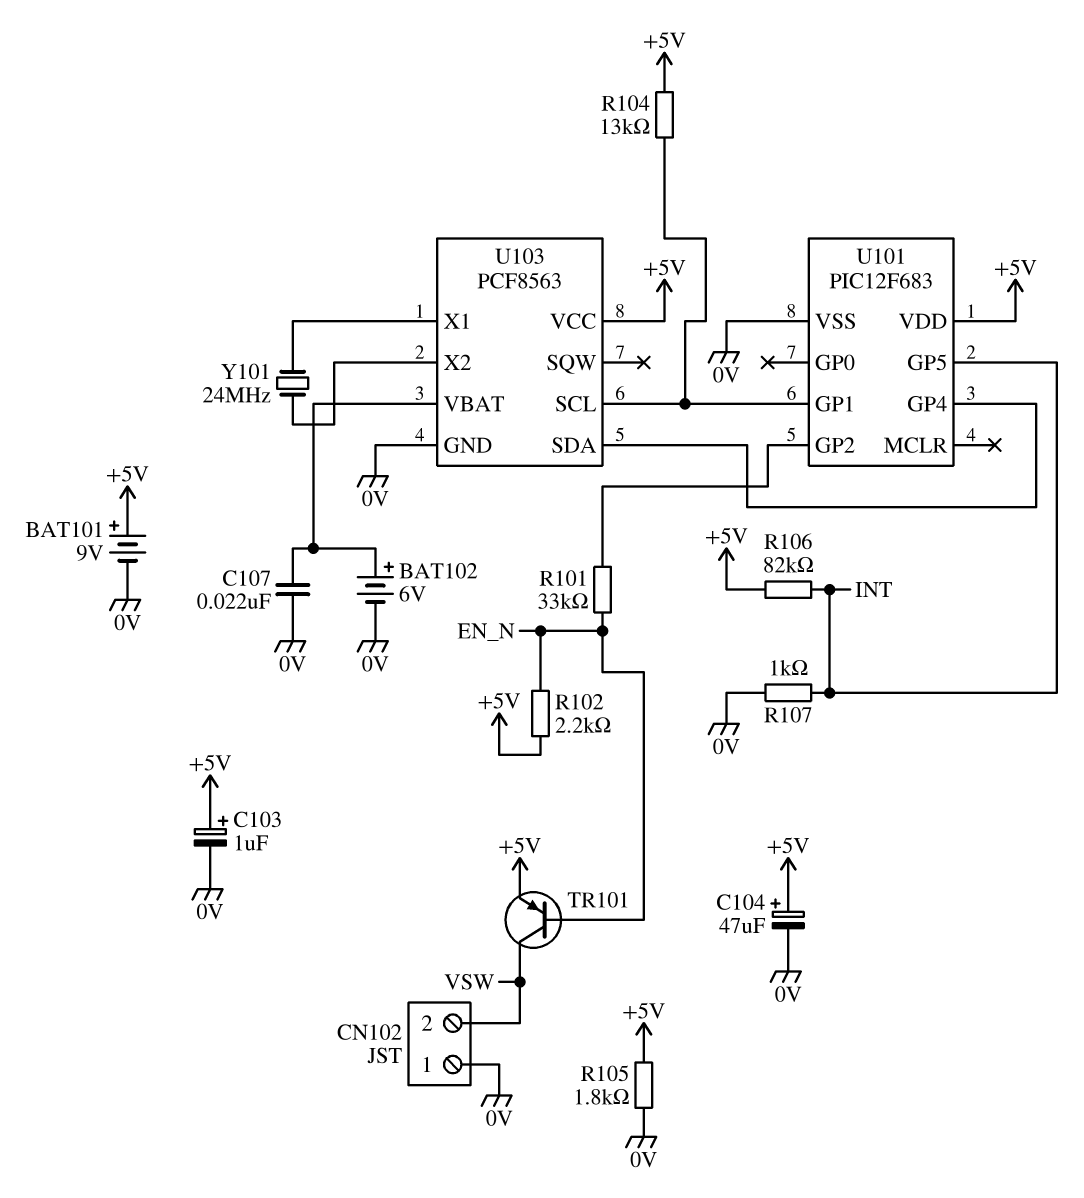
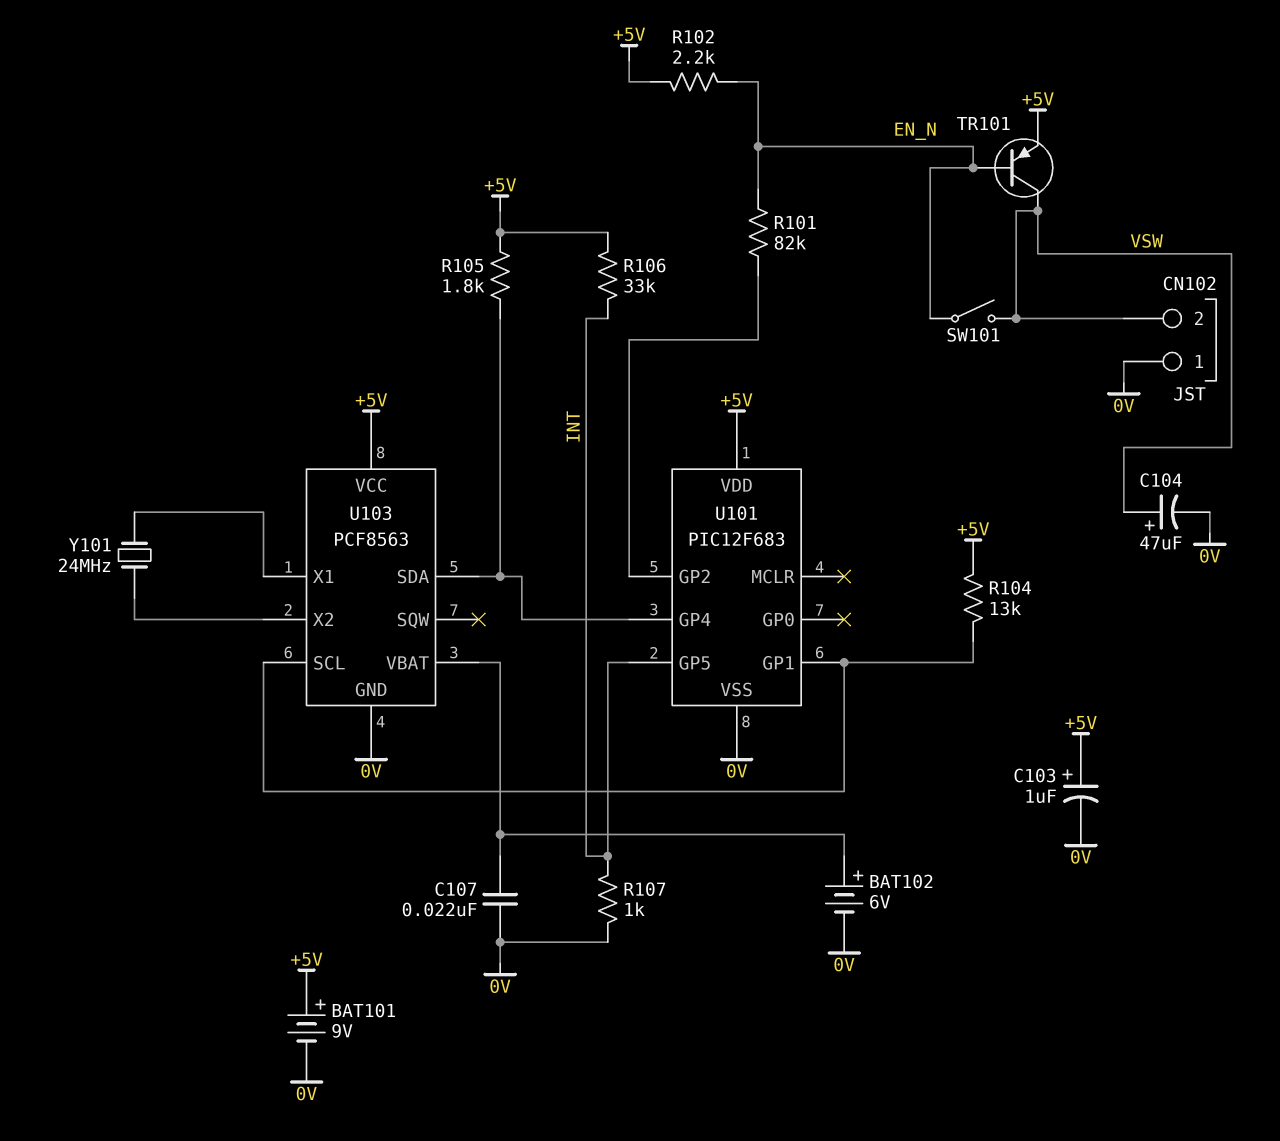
C104: 47uF (plus +5V, minus 0V) -> 47uF (plus VSW, minus 0V)
R101: 33k (EN_N, U101/GP2) -> 82k (EN_N, U101/GP2)
R105: 1.8k (+5V, 0V) -> 1.8k (+5V, U101/GP4)
R106: 82k (+5V, INT) -> 33k (+5V, INT)
SW101: none -> switch (EN_N, VSW)

